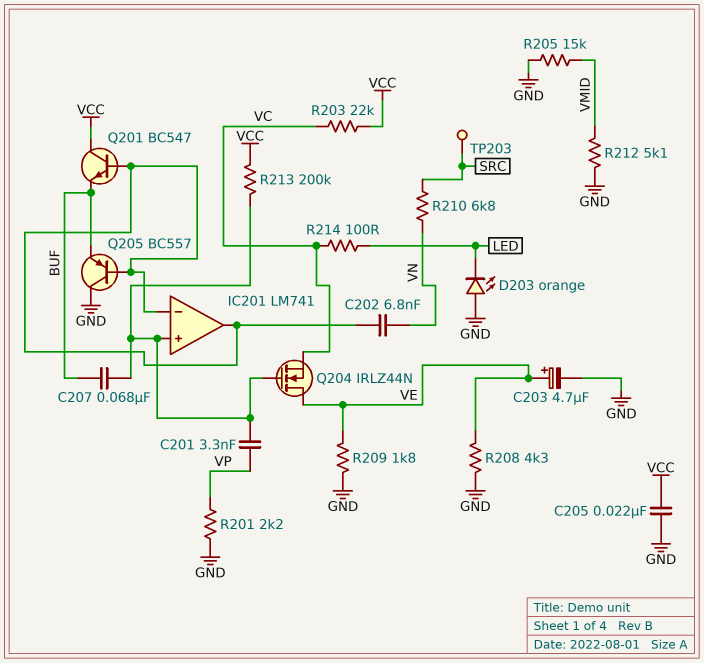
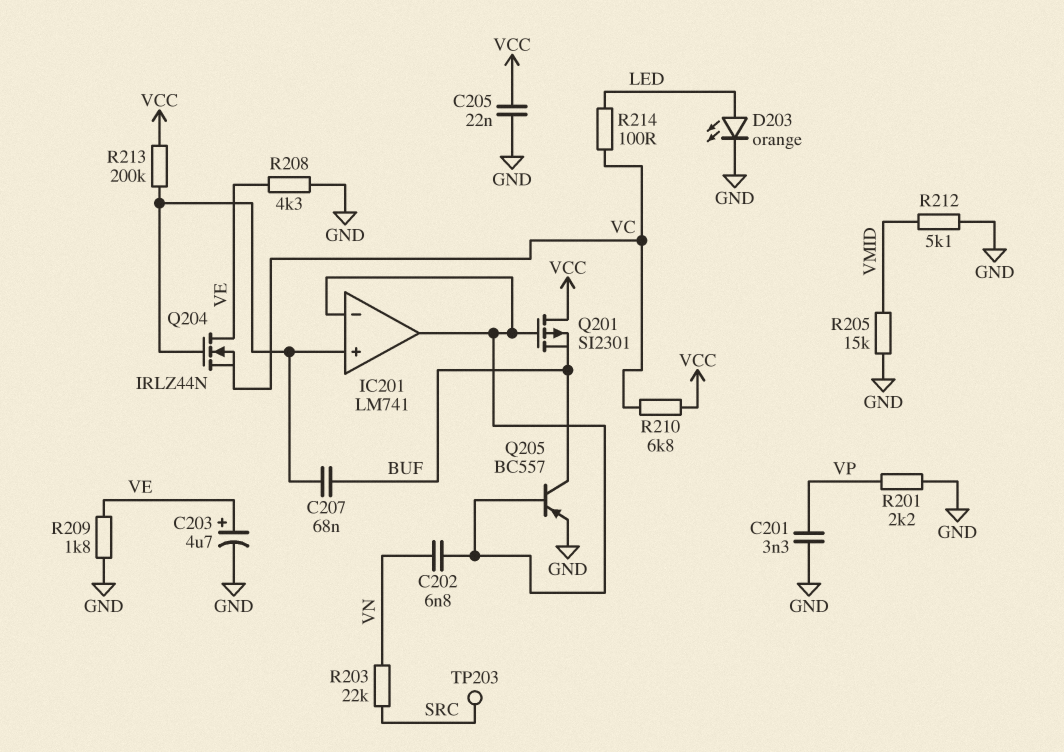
C201: 3.3nF (IC201/in+, VP) -> 3.3nF (GND, VP)
D203: LED orange (A GND, K LED) -> LED orange (A LED, K GND)
Q201: NPN BC547 (B IC201/in-, C VCC, E BUF) -> PMOS SI2301 (G IC201/in-, D VCC, S BUF)
Q205: PNP BC557 (B IC201/in-, C GND, E BUF) -> PNP BC557 (B IC201/in-, C BUF, E GND)
R203: 22k (VC, VCC) -> 22k (SRC, VN)
R210: 6.8k (SRC, VN) -> 6.8k (VC, VCC)

